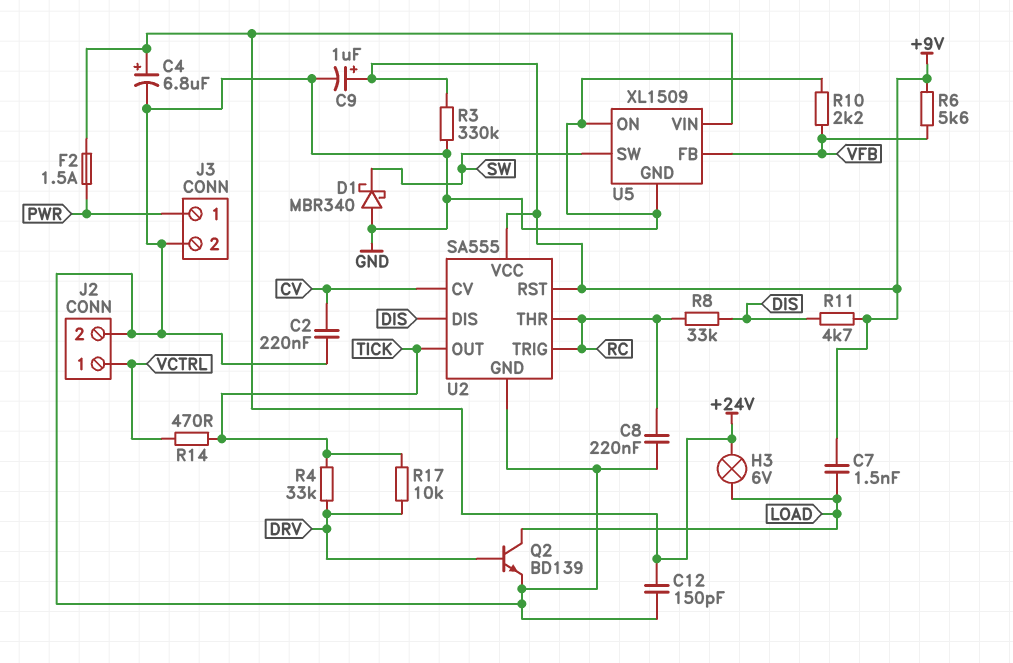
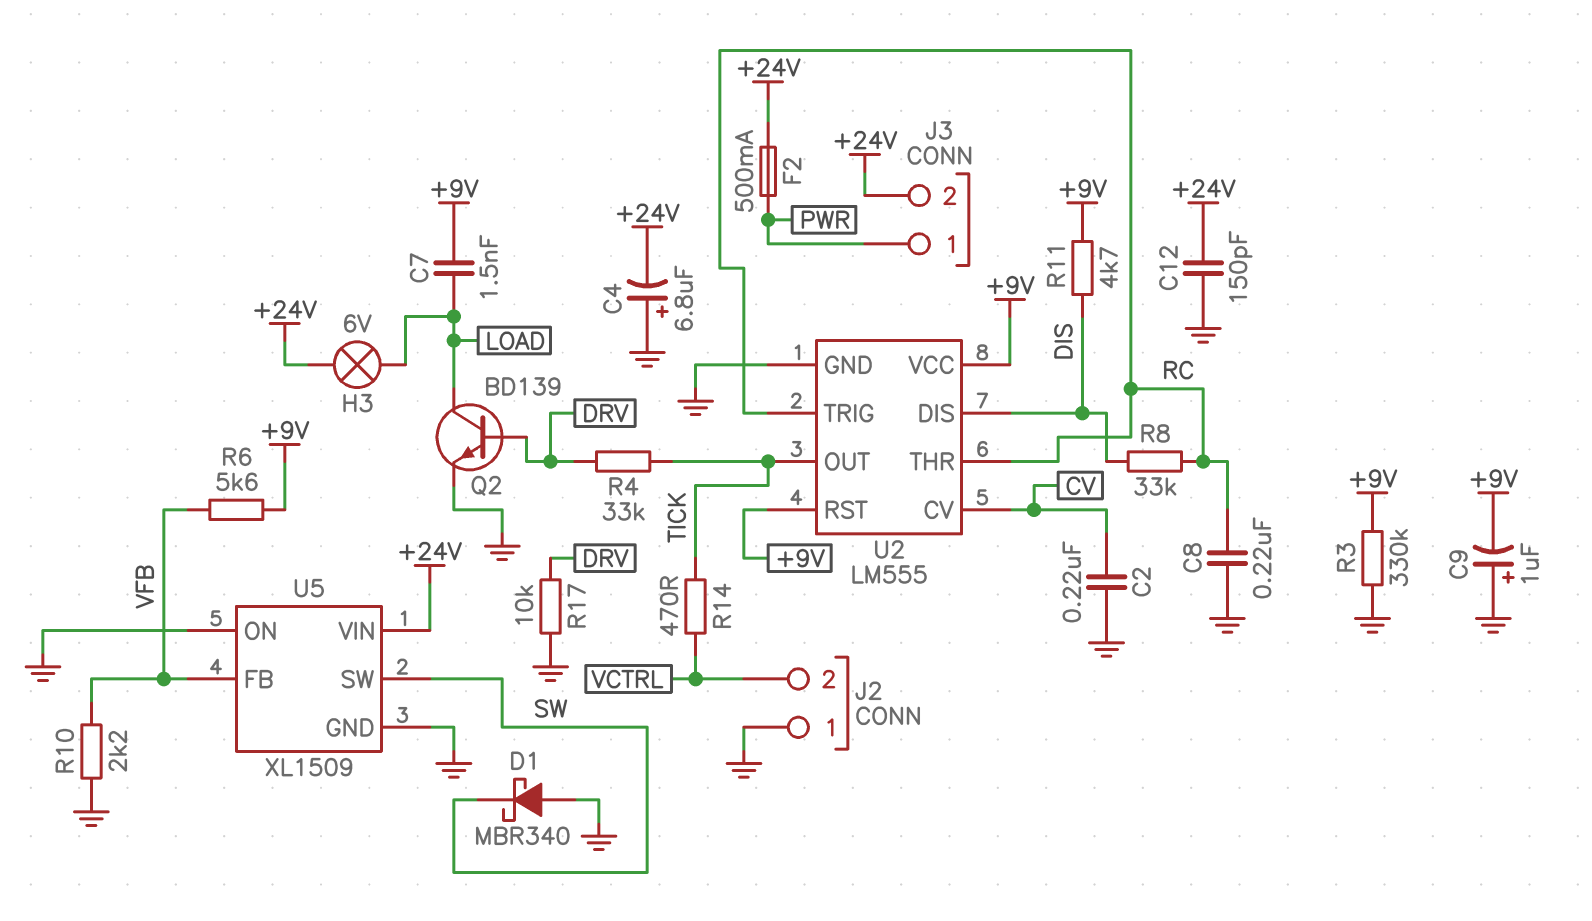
C4: 6.8uF (plus +24V, minus GND) -> 6.8uF (plus GND, minus +24V)
C9: 1uF (plus +9V, minus GND) -> 1uF (plus GND, minus +9V)
F2: 1.5A (+24V, PWR) -> 500mA (+24V, PWR)
J2 pin 1: VCTRL -> GND
J2 pin 2: GND -> VCTRL
J3 pin 2: GND -> +24V
R17: 10k (DRV, TICK) -> 10k (DRV, GND)
U2: SA555 -> LM555

